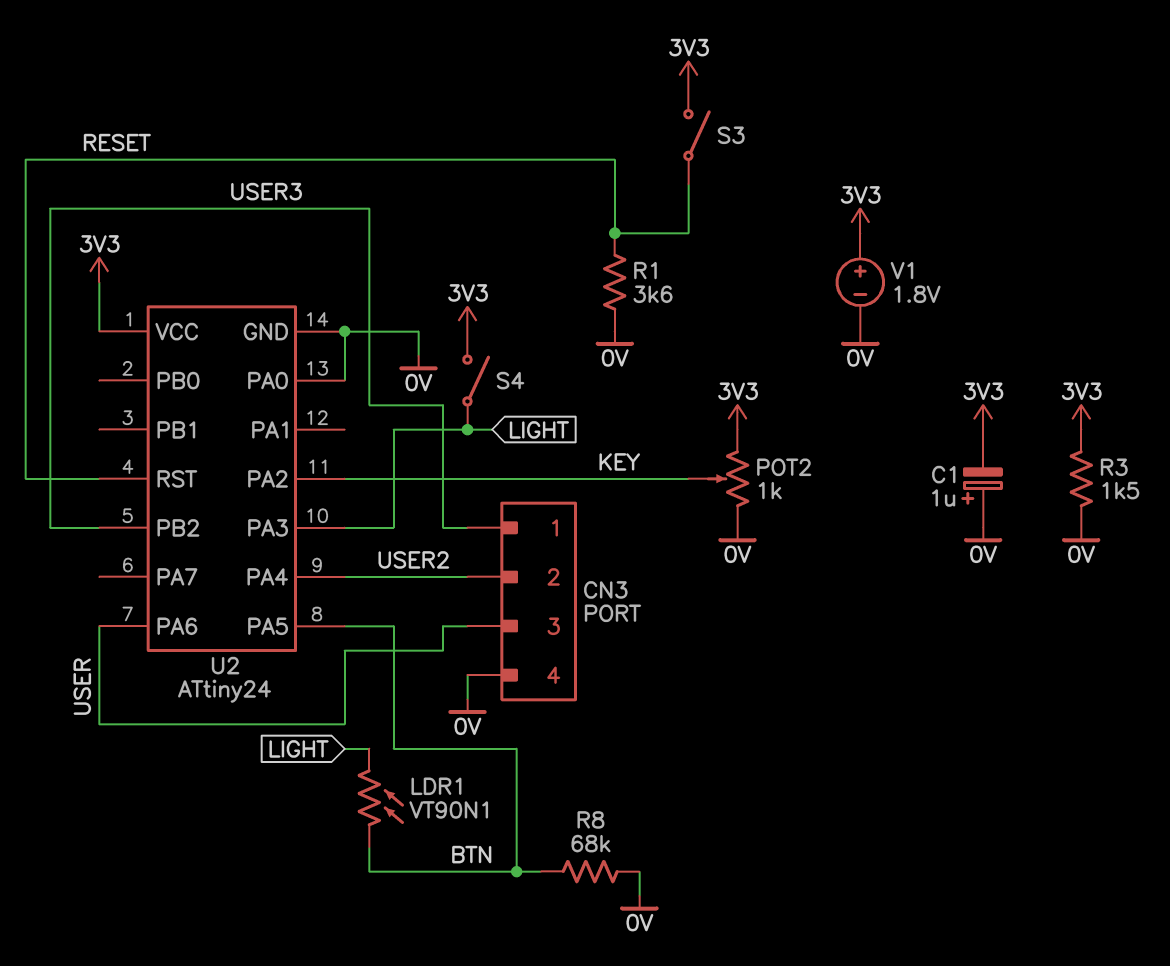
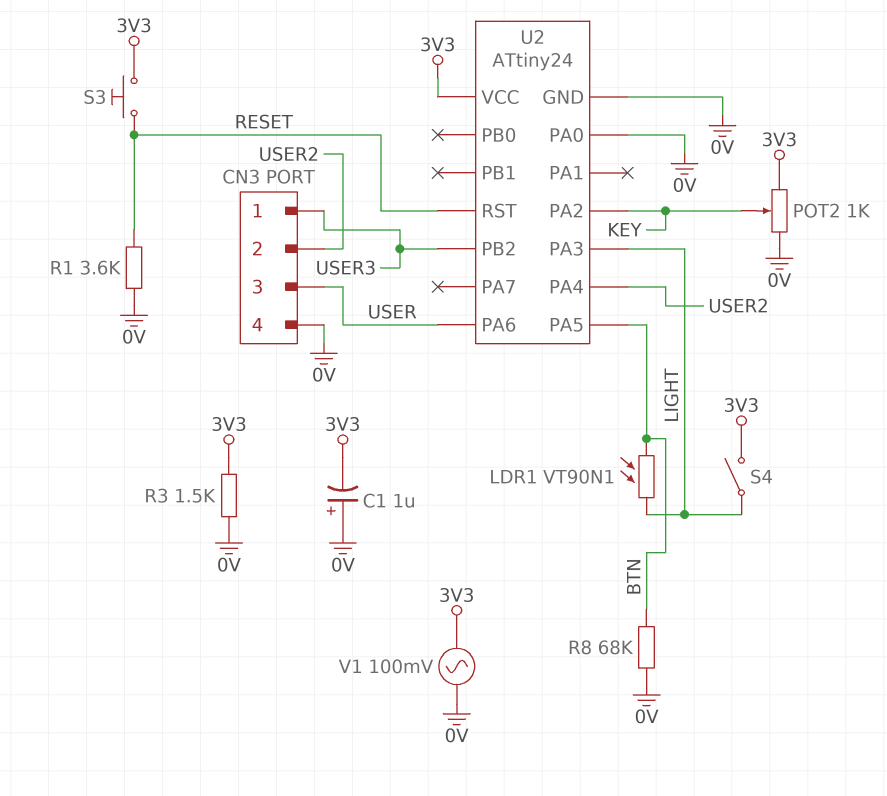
S3: switch (3V3, RESET) -> button (3V3, RESET)
V1: 1.8V (plus 3V3, minus 0V) -> AC 100mV (0V, 3V3)

